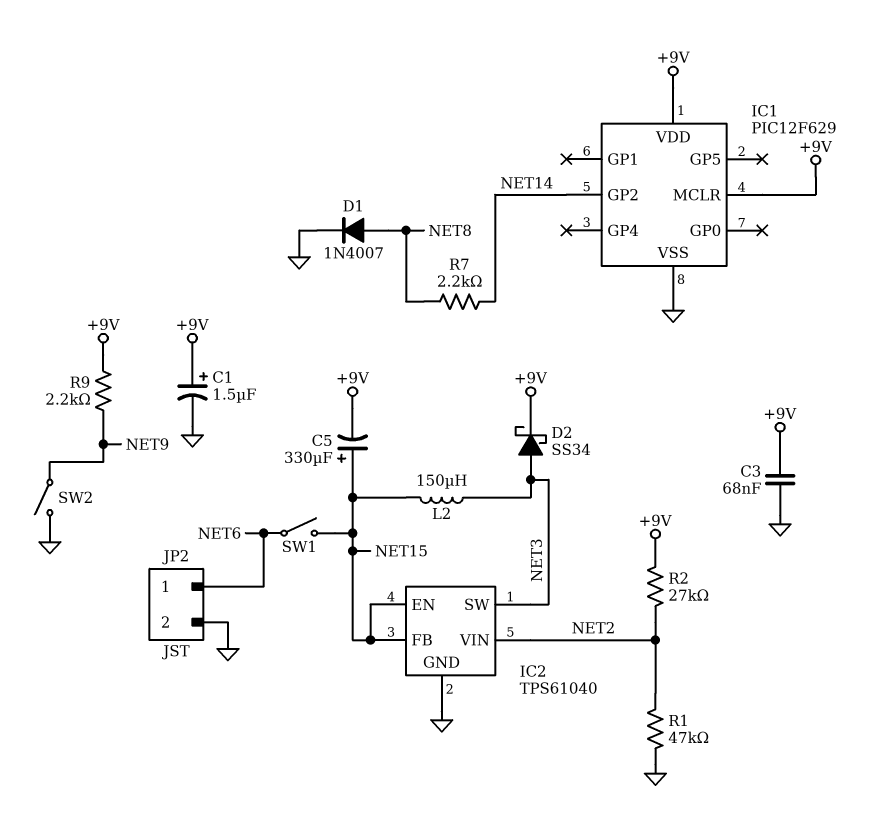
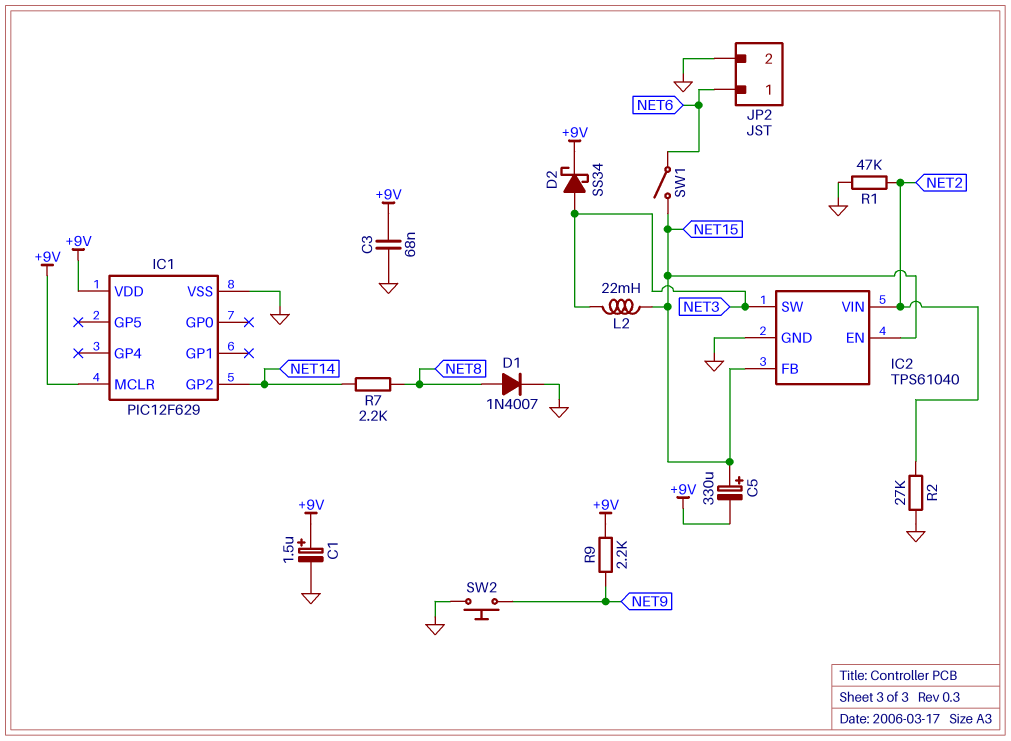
L2: 150uH (NET3, NET15) -> 22mH (NET3, NET15)
R2: 27k (+9V, NET2) -> 27k (GND, NET2)
SW2: switch (GND, NET9) -> button (GND, NET9)

